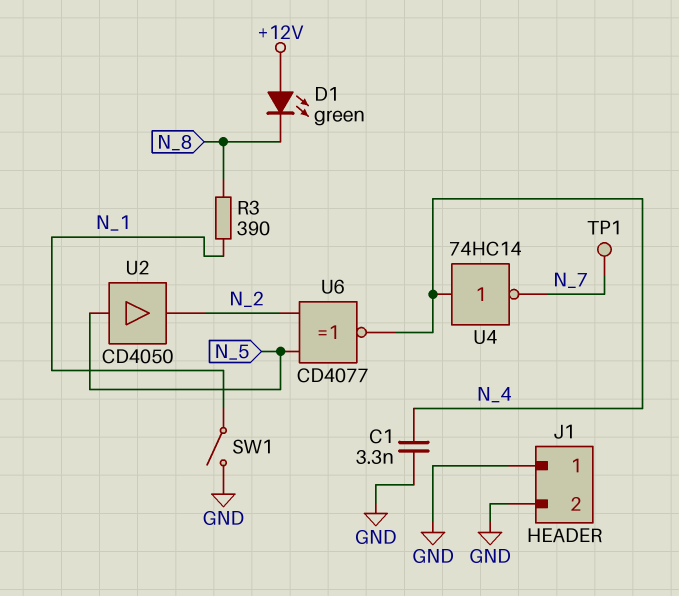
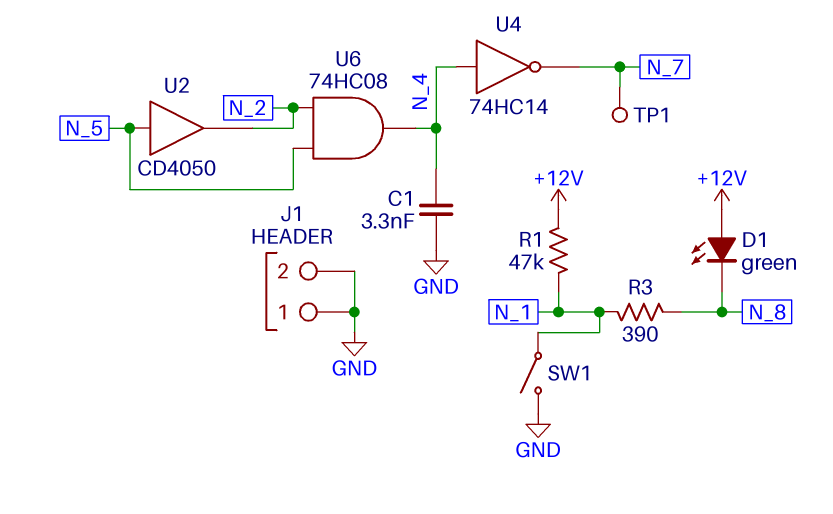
R1: none -> 47k (+12V, N_1)
U6: XNOR CD4077 (in N_2, in N_5, out N_4) -> AND 74HC08 (in N_2, in N_5, out N_4)

